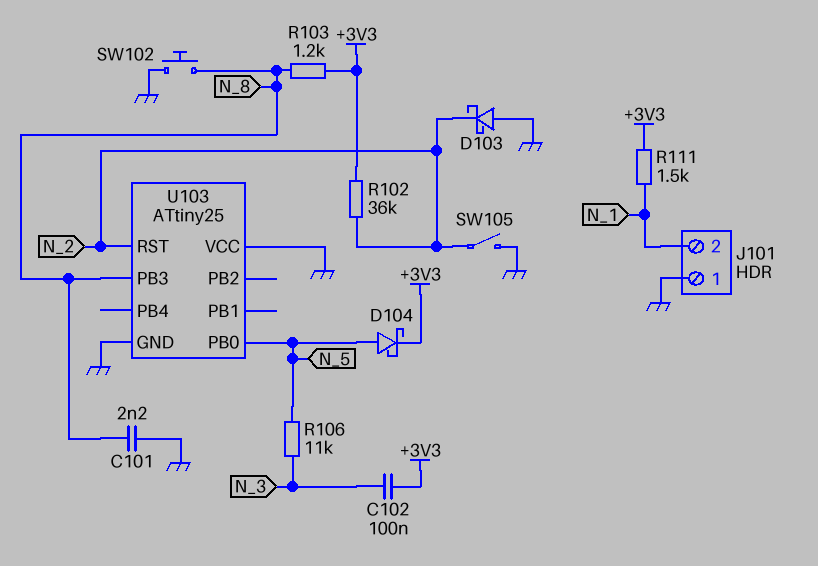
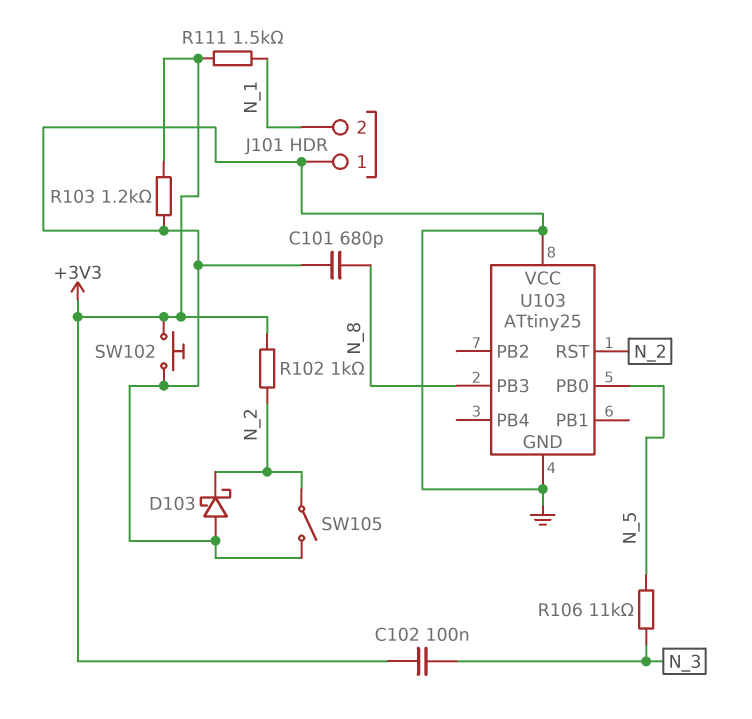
C101: 2.2nF (GND, N_8) -> 680pF (GND, N_8)
D104: schottky (A N_5, K +3V3) -> none
R102: 36k (+3V3, N_2) -> 1k (+3V3, N_2)
R103: 1.2k (+3V3, N_8) -> 1.2k (+3V3, GND)
SW102: button (GND, N_8) -> button (+3V3, GND)

